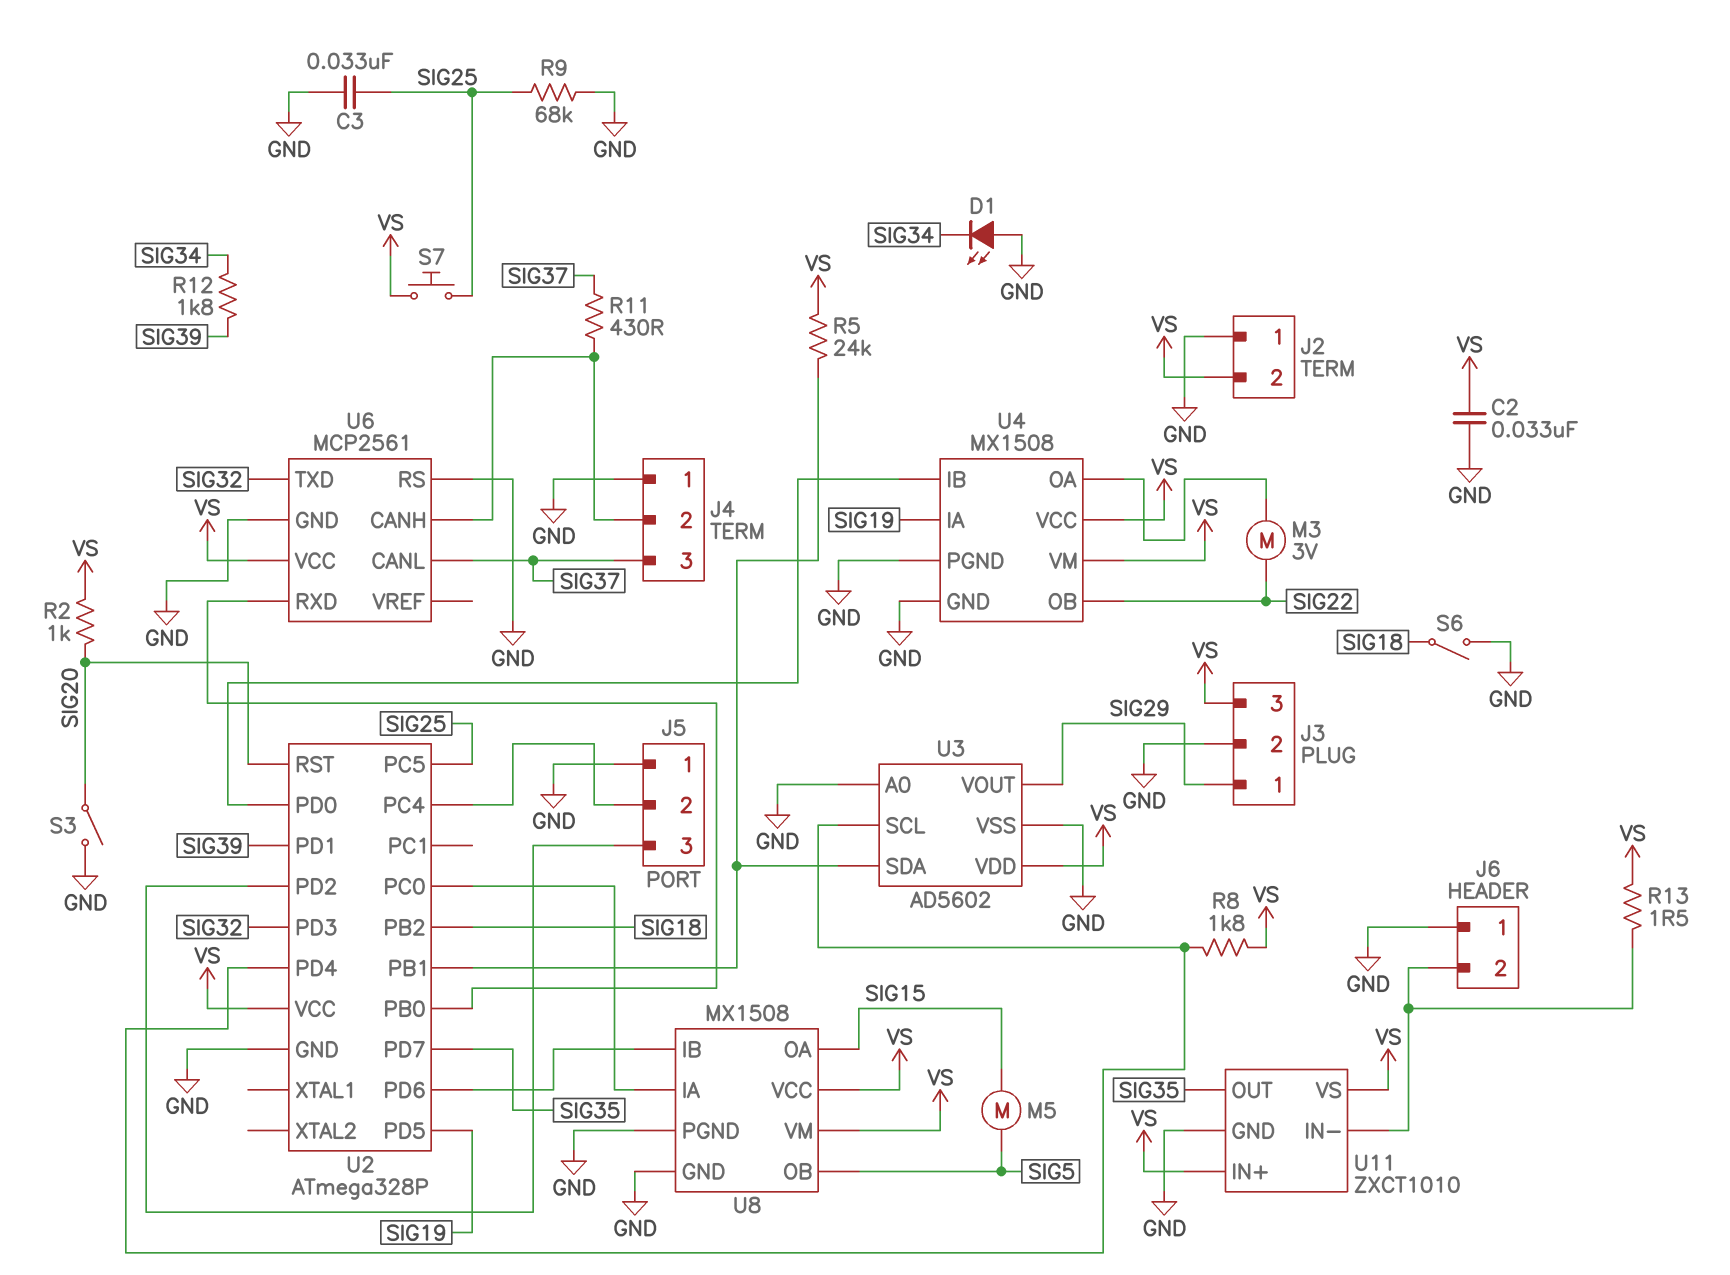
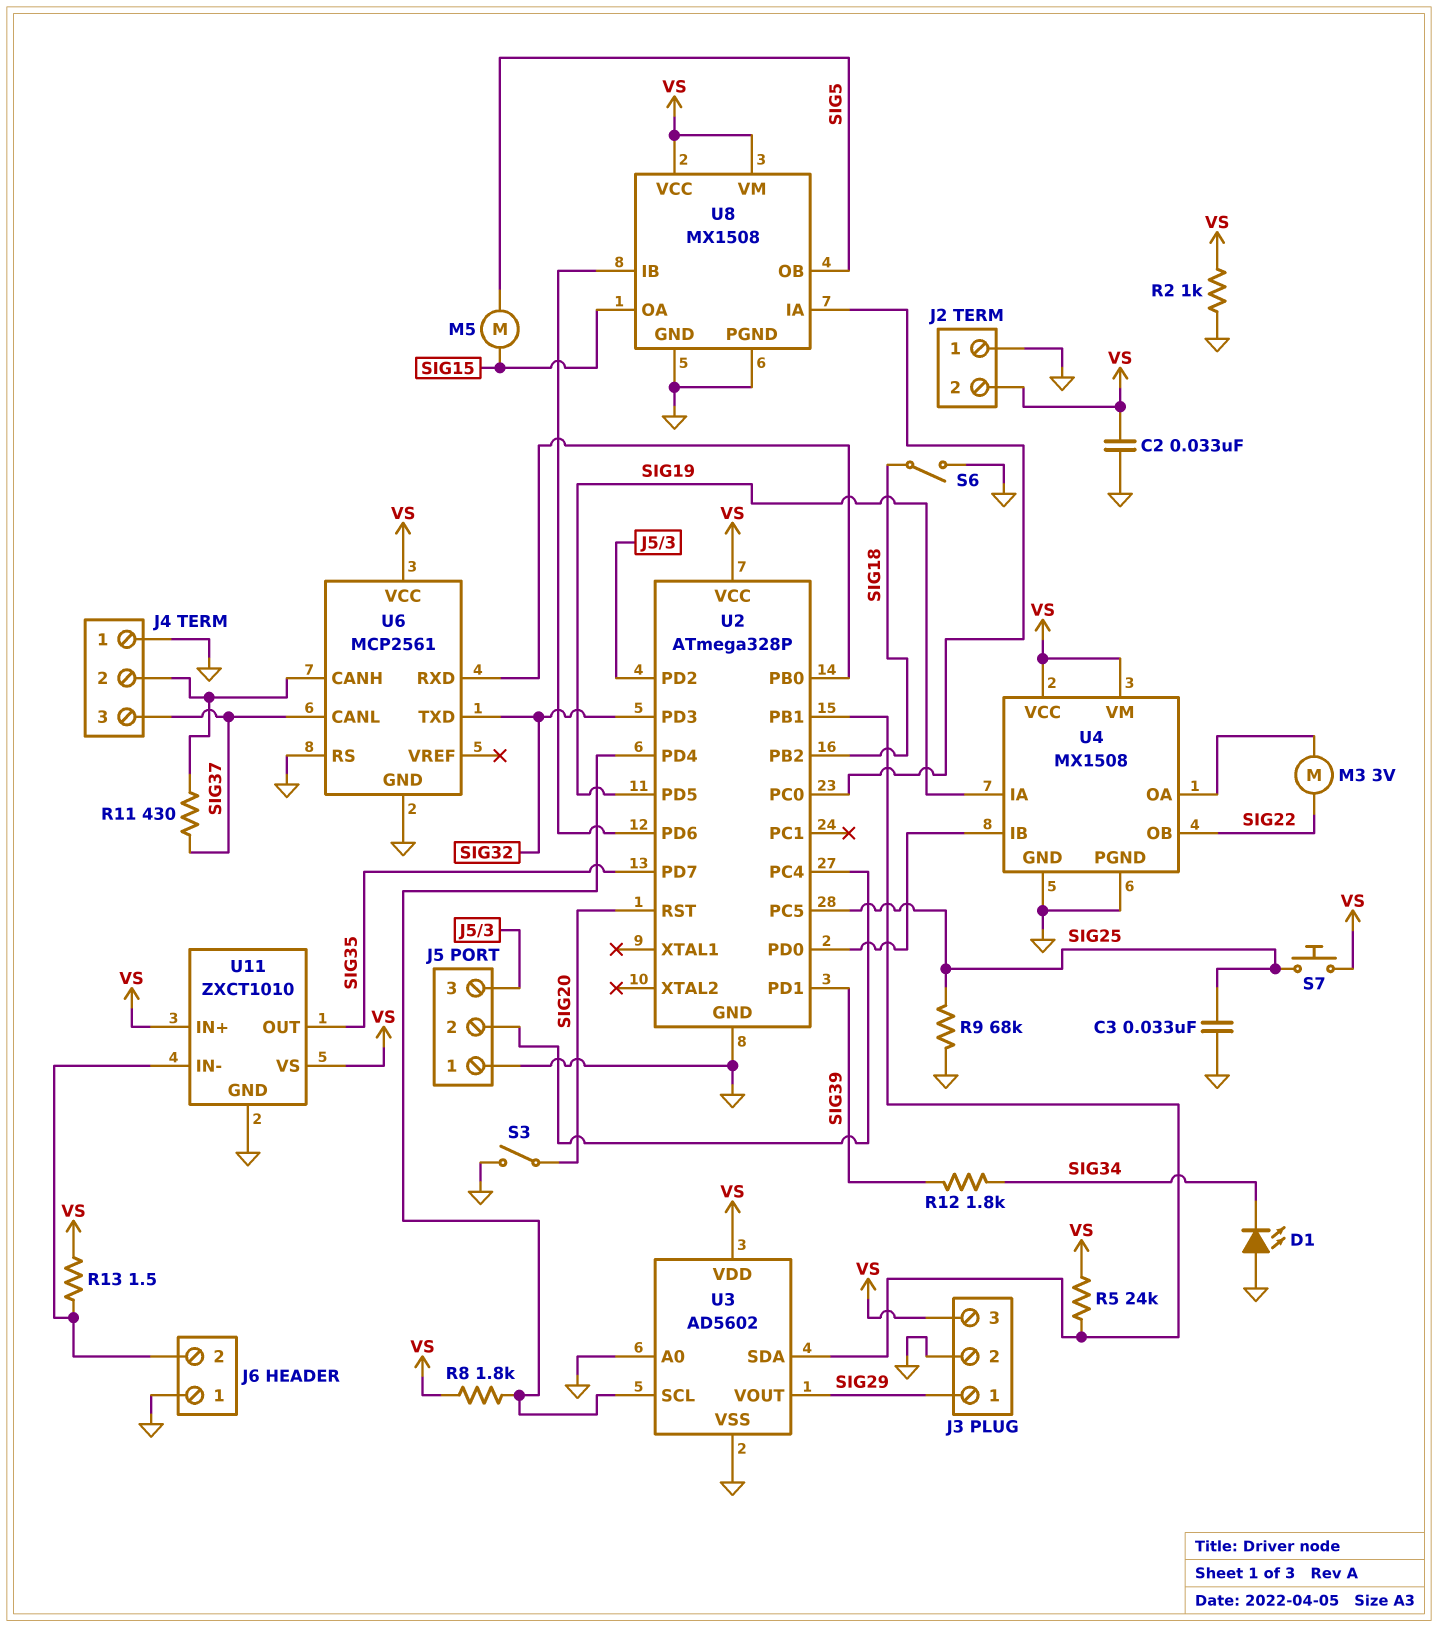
R2: 1k (SIG20, VS) -> 1k (GND, VS)

